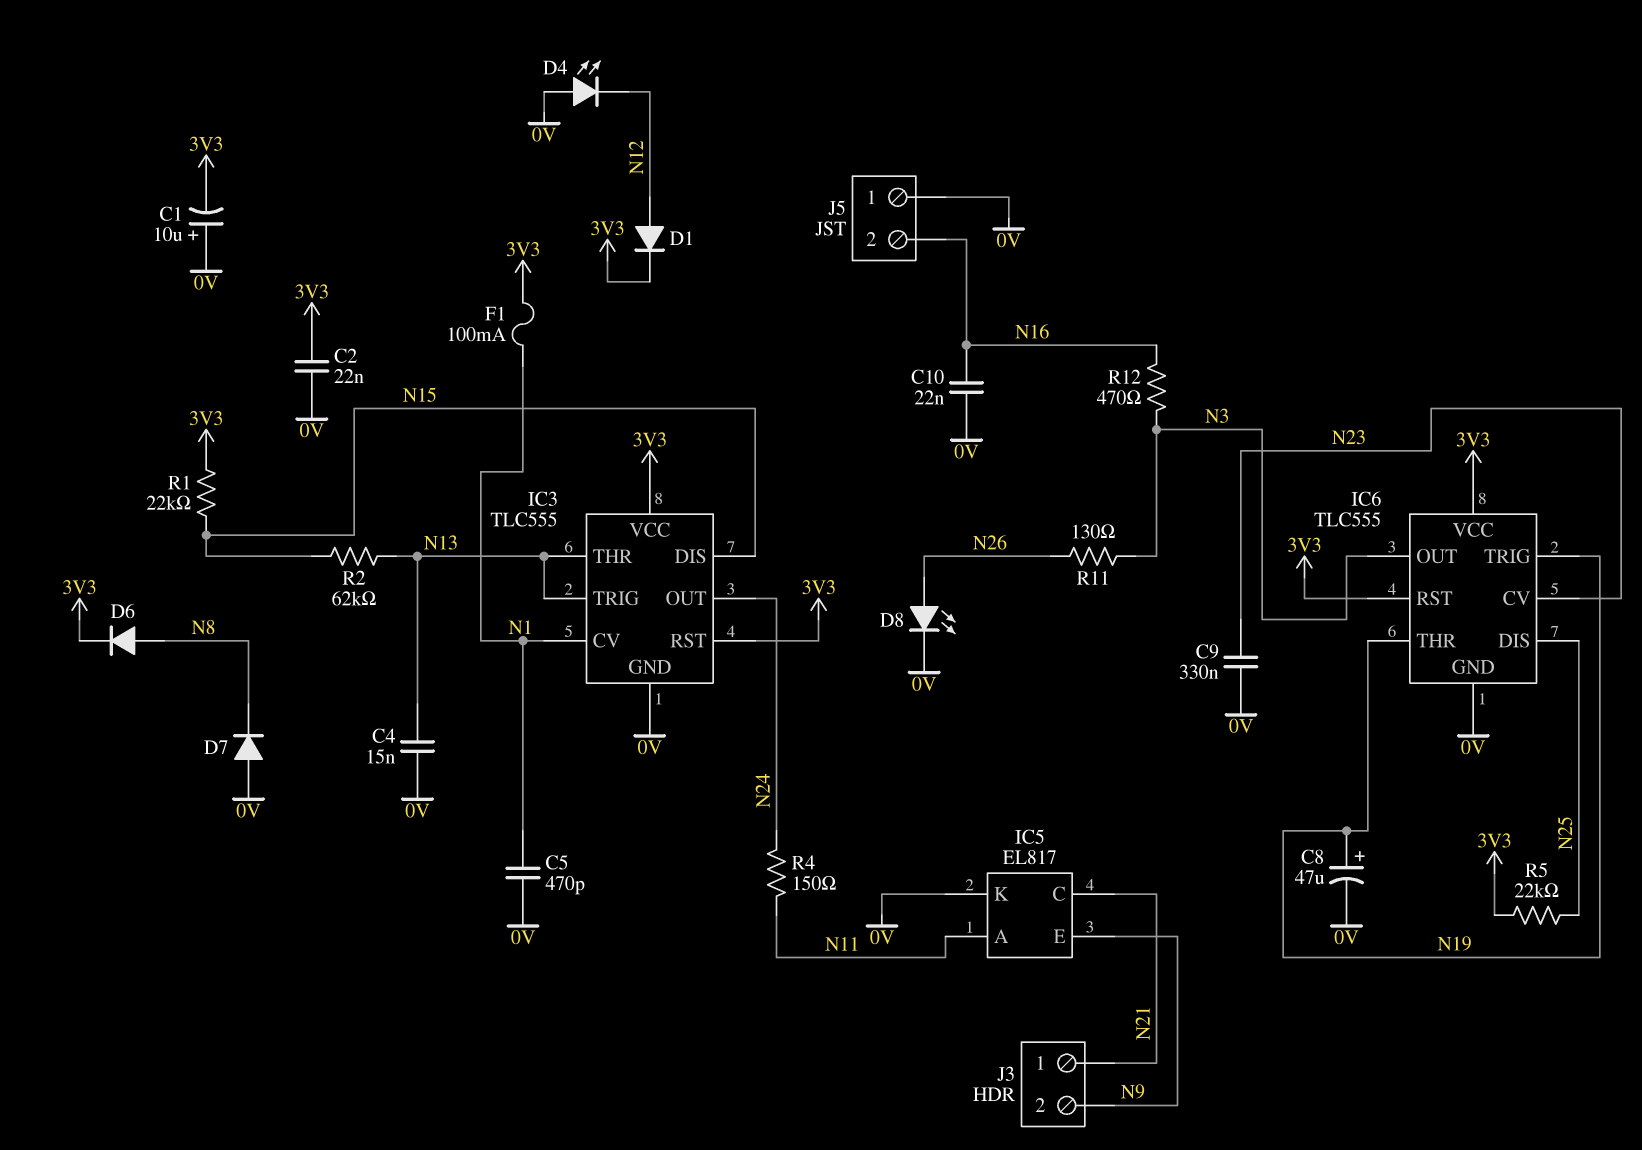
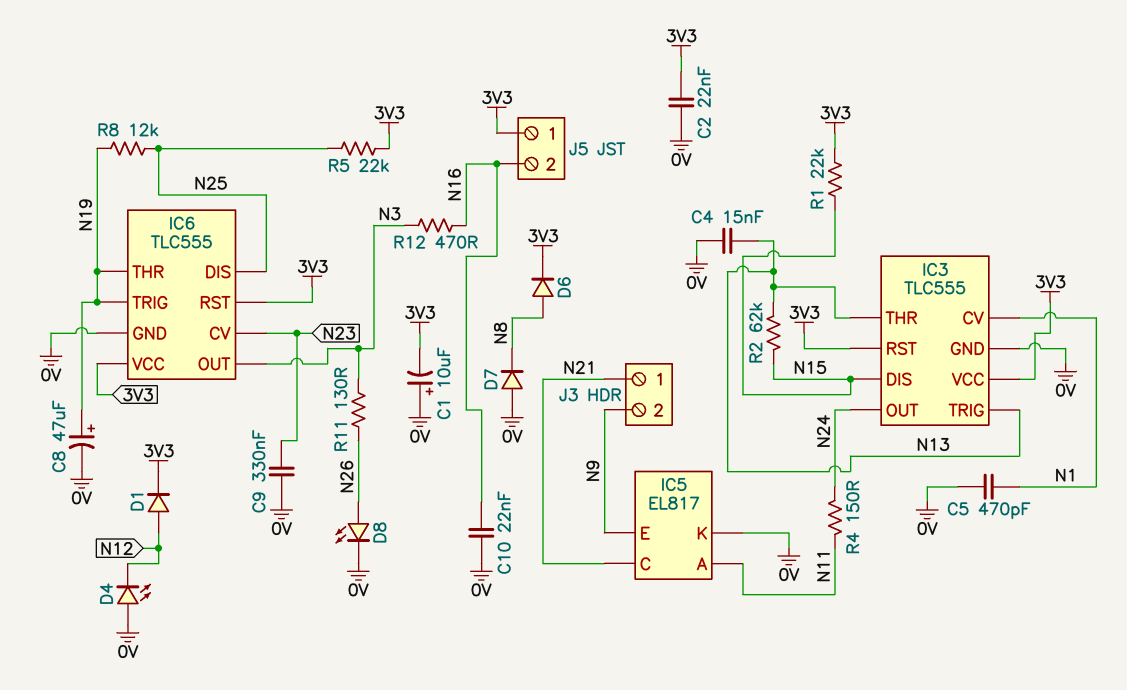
F1: 100mA (3V3, N1) -> none
J5 pin 1: 0V -> 3V3
R8: none -> 12k (N19, N25)

